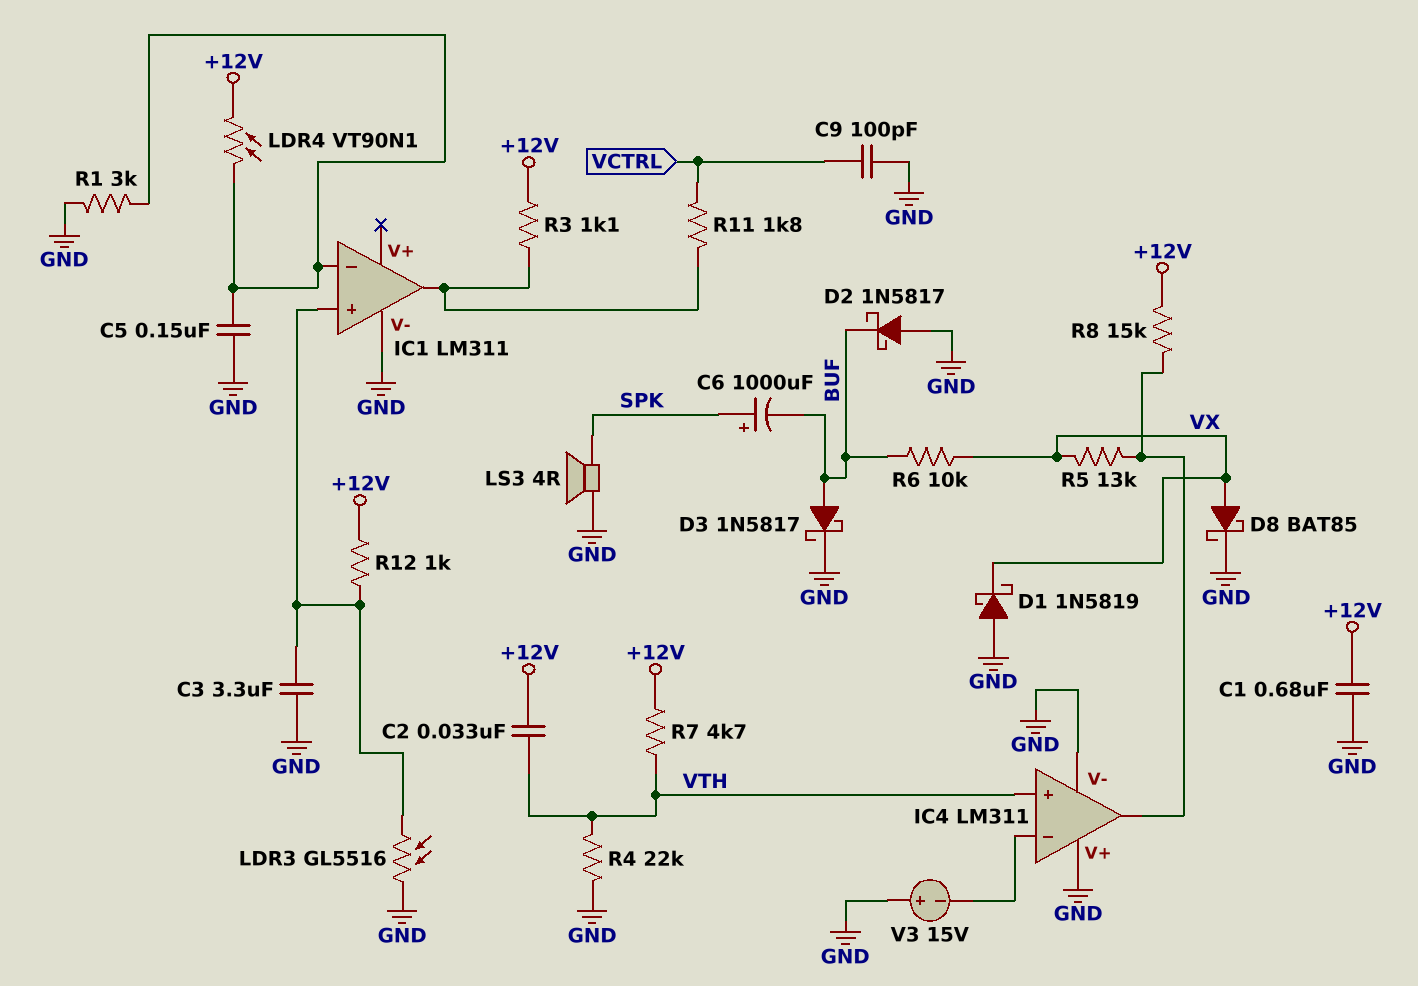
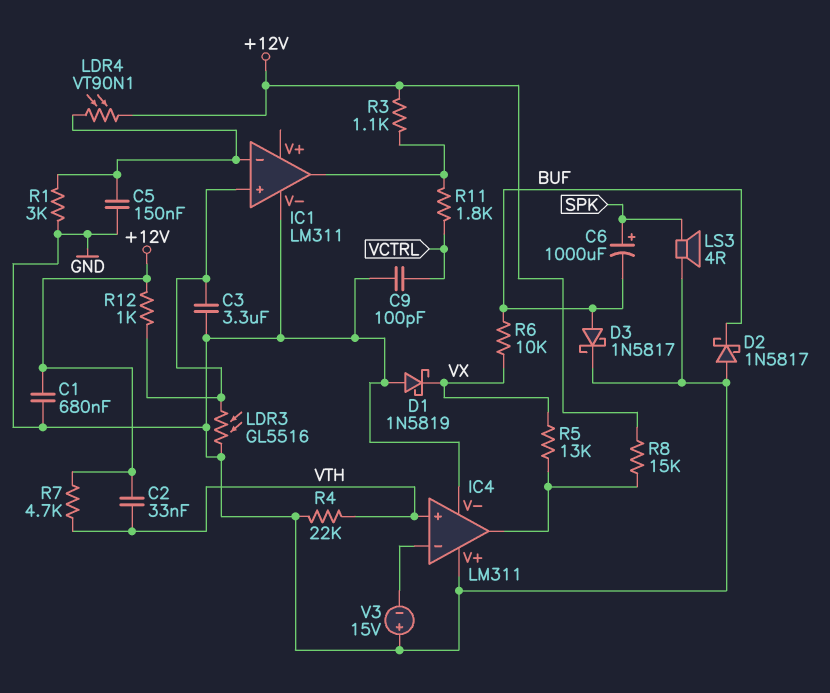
D8: schottky BAT85 (A VX, K GND) -> none

